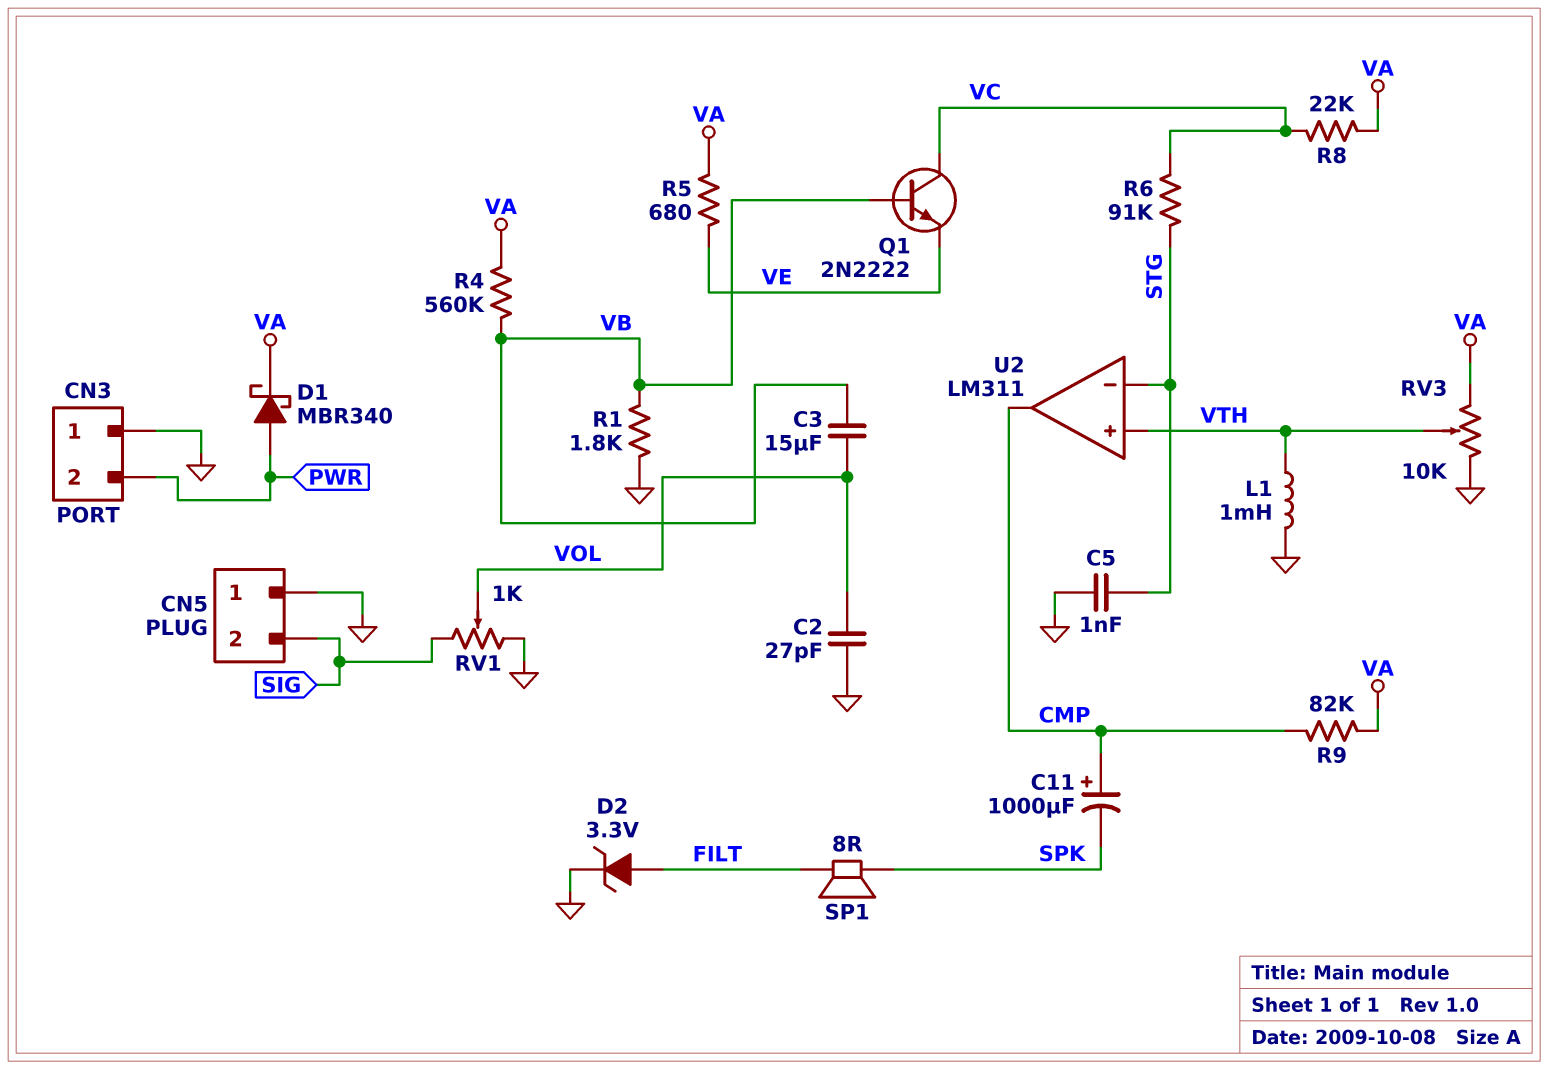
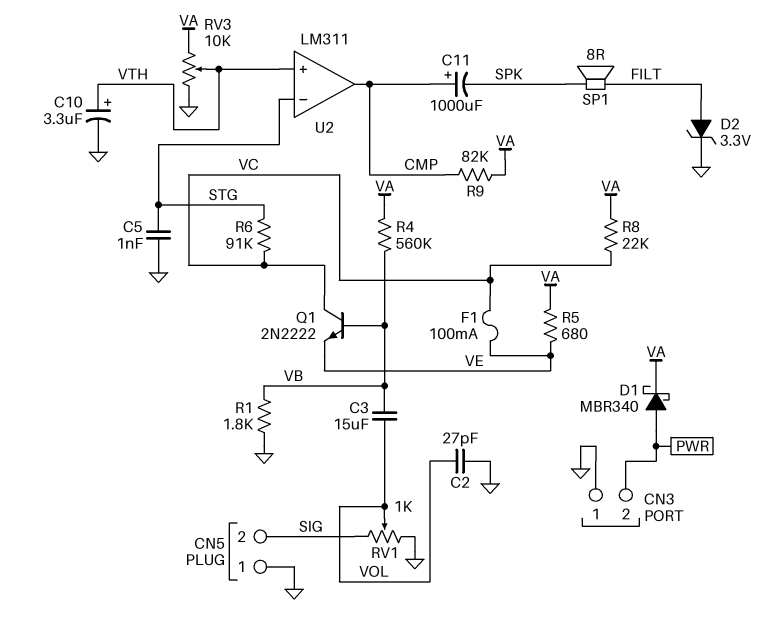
C10: none -> 3.3uF (plus VTH, minus GND)
F1: none -> 100mA (VC, VE)
L1: 1mH (GND, VTH) -> none

